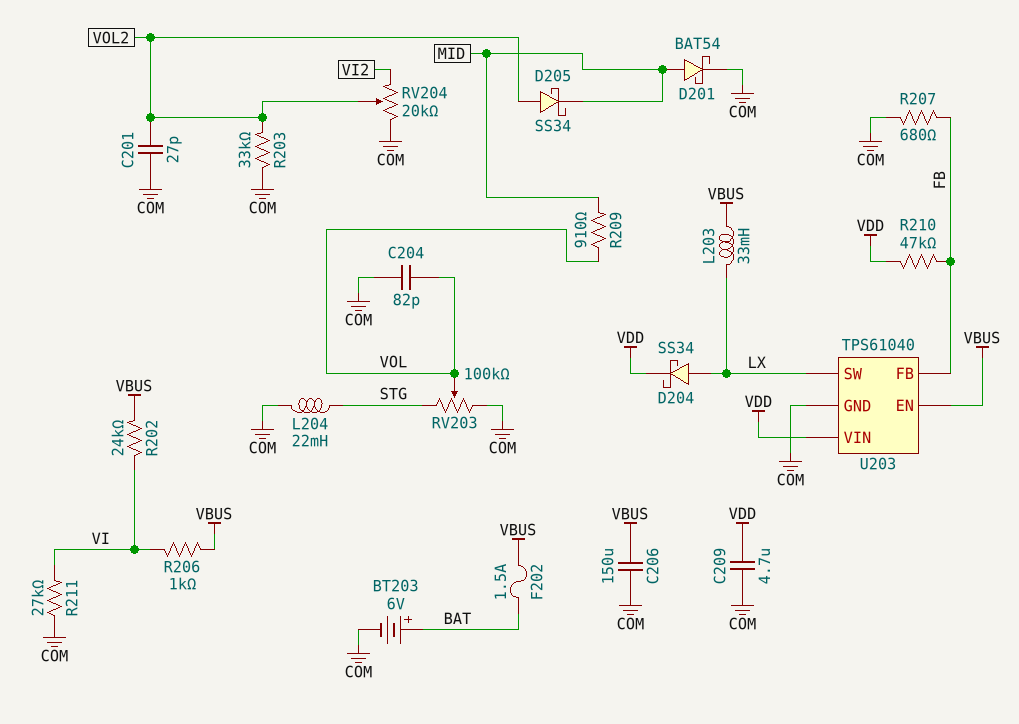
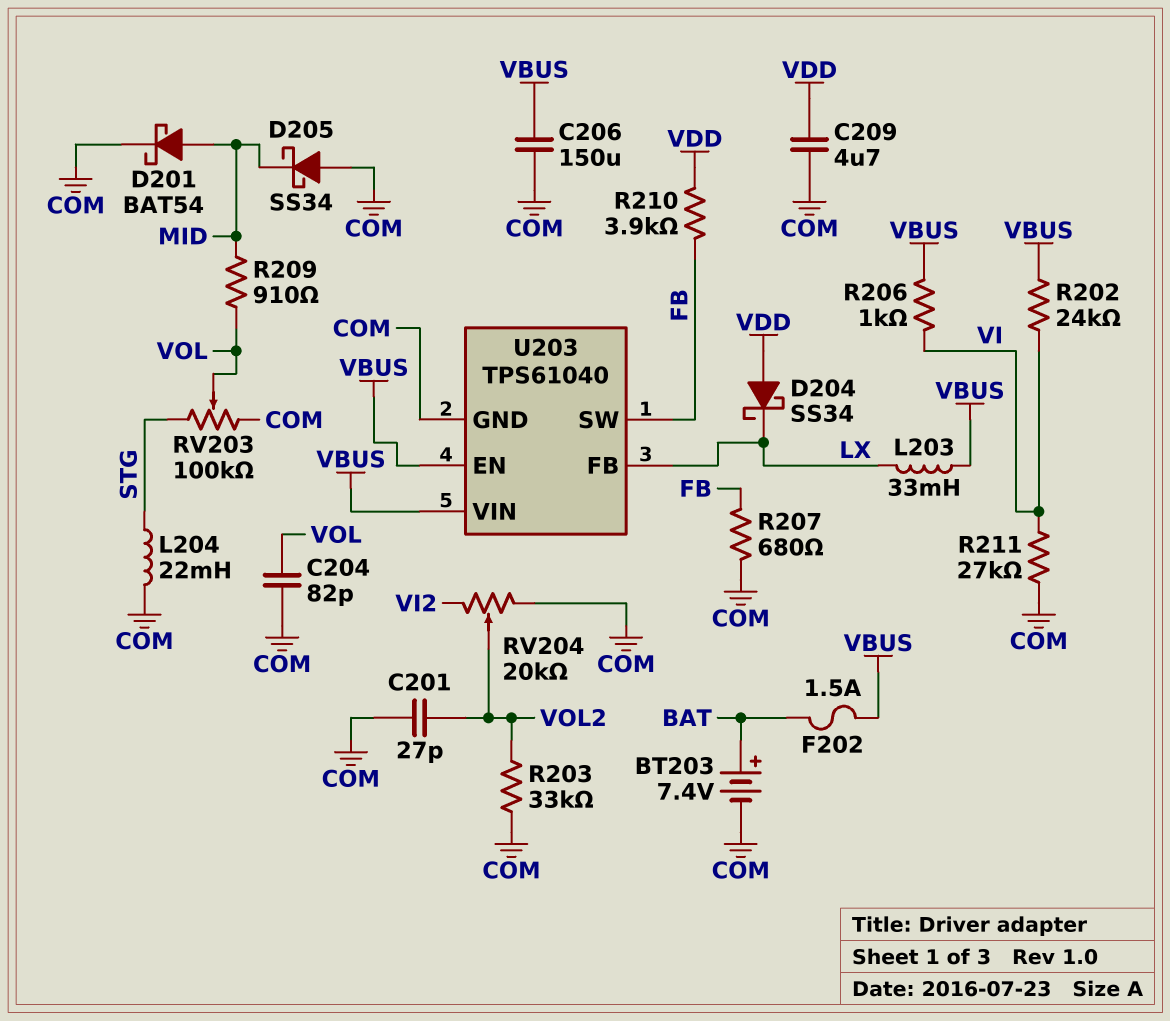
BT203: 6V (plus BAT, minus COM) -> 7.4V (plus BAT, minus COM)
D204: schottky SS34 (A LX, K VDD) -> schottky SS34 (A VDD, K LX)
D205: schottky SS34 (A VOL2, K MID) -> schottky SS34 (A COM, K MID)
R210: 47k (FB, VDD) -> 3.9k (FB, VDD)
U203 pin FB: FB -> LX
U203 pin SW: LX -> FB
U203 pin VIN: VDD -> VBUS

